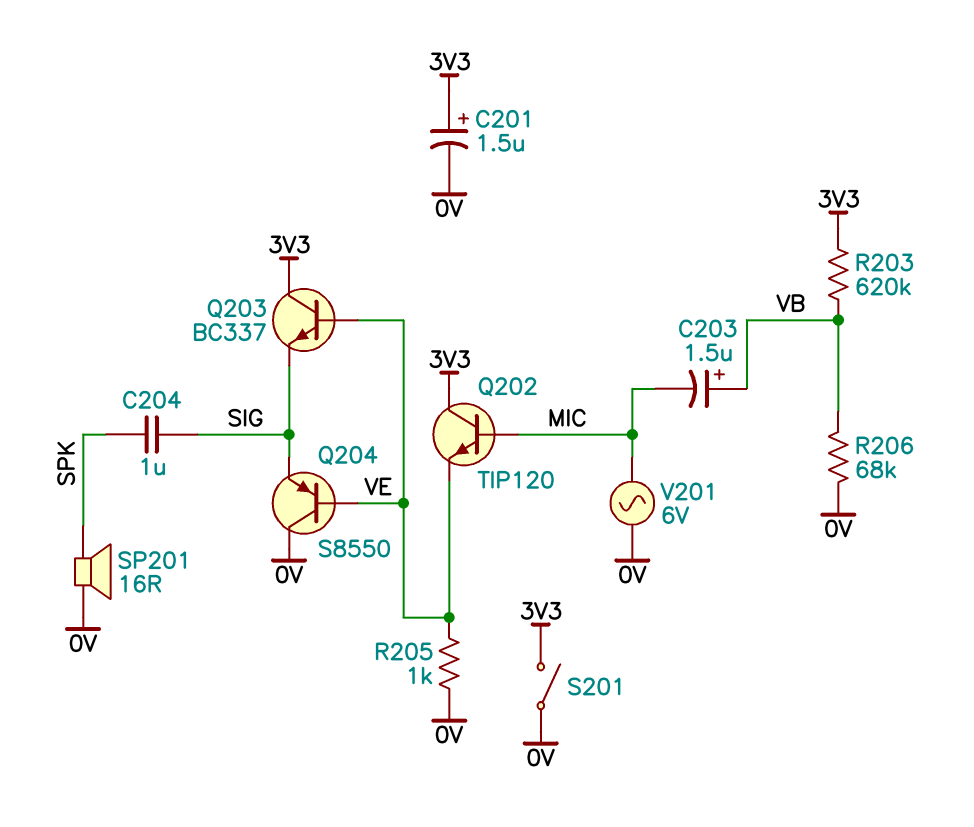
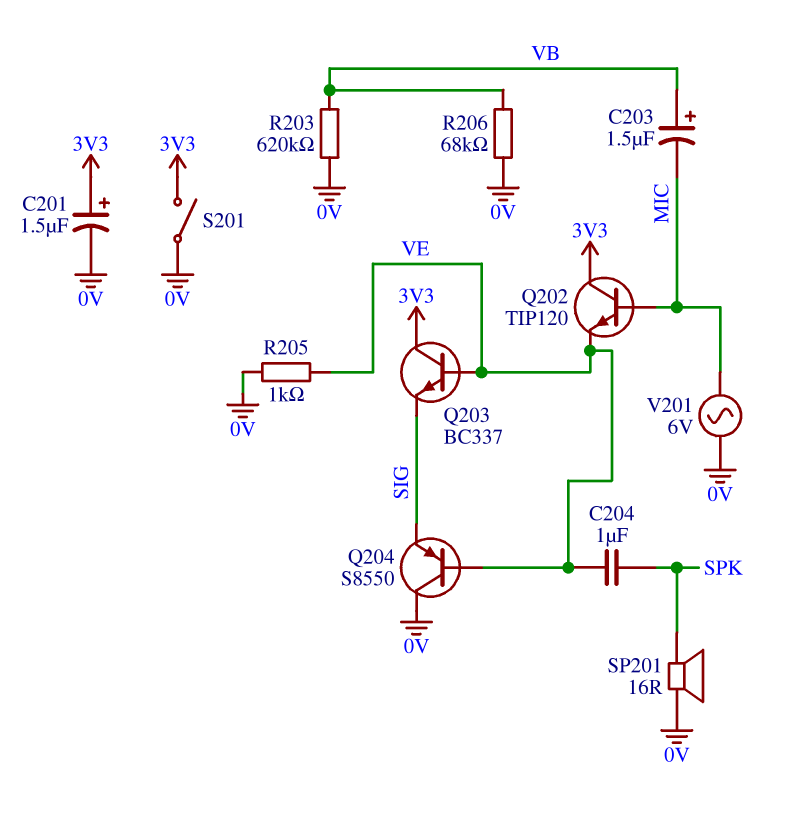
C204: 1uF (SIG, SPK) -> 1uF (SPK, VE)
R203: 620k (3V3, VB) -> 620k (0V, VB)

